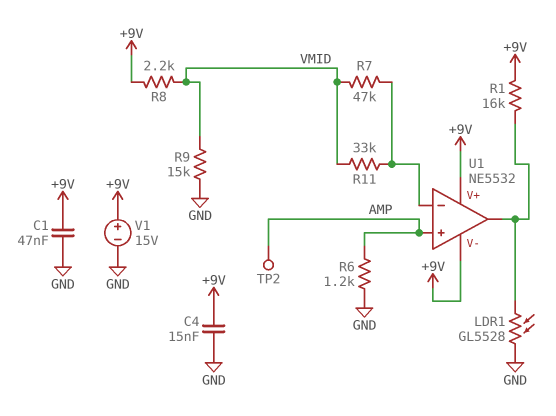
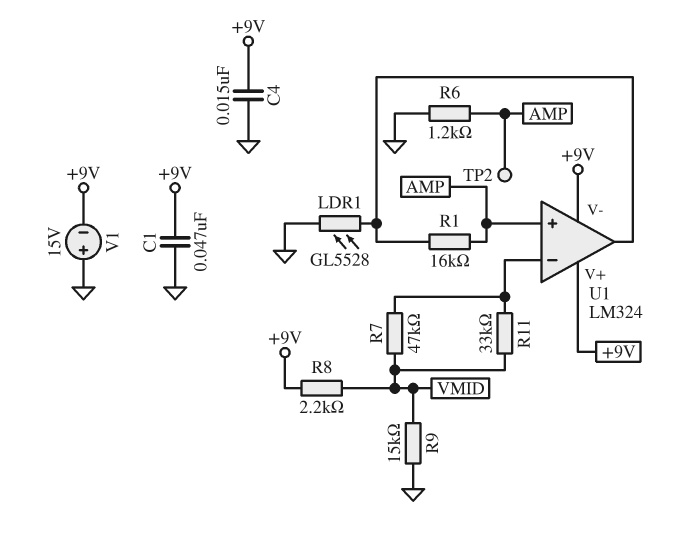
R1: 16k (+9V, U1/out) -> 16k (AMP, U1/out)
U1: NE5532 -> LM324
V1: 15V (plus +9V, minus GND) -> 15V (plus GND, minus +9V)

